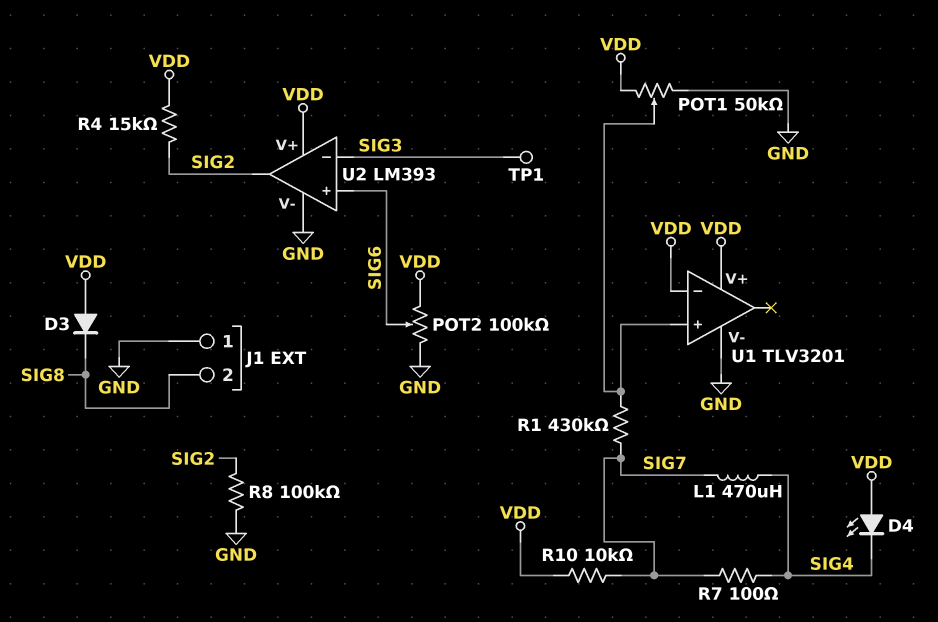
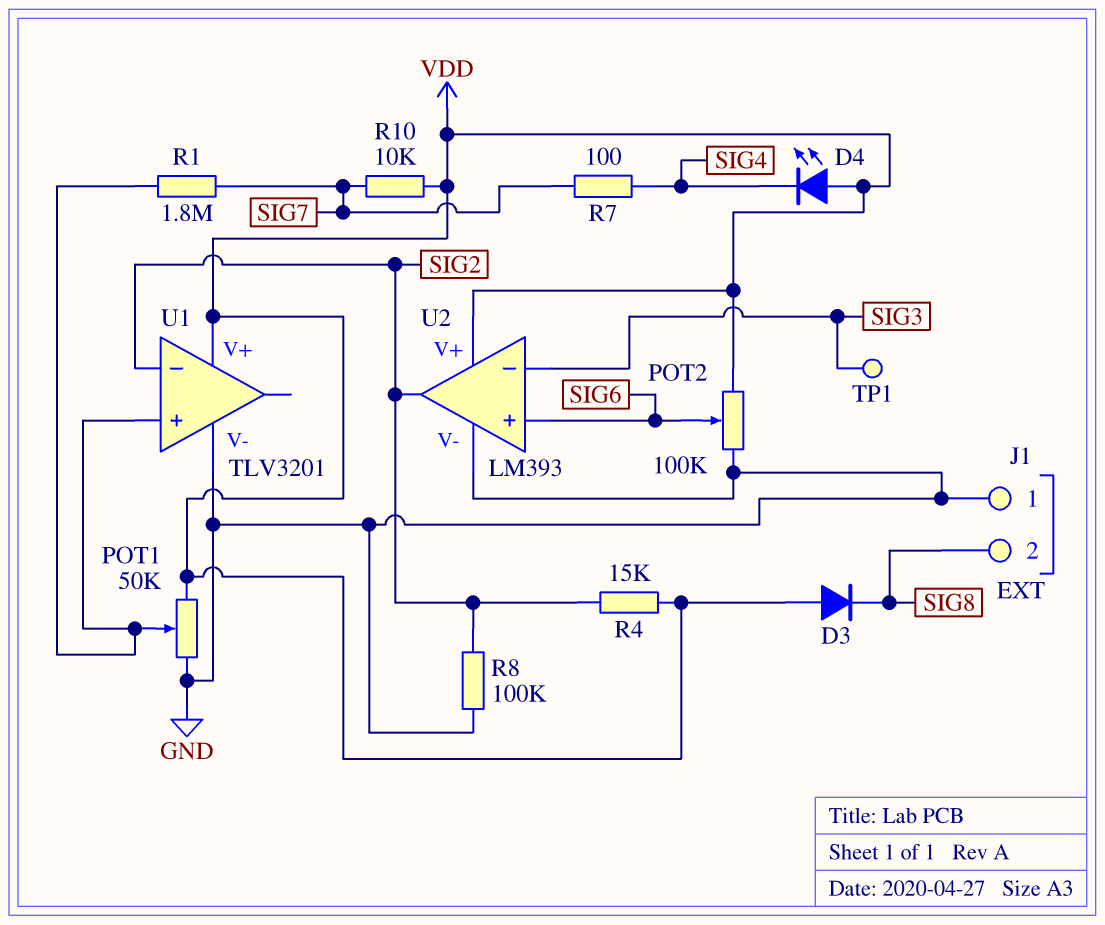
L1: 470uH (SIG4, SIG7) -> none
R1: 430k (SIG7, U1/in+) -> 1.8M (SIG7, U1/in+)
U1 pin in-: VDD -> SIG2

